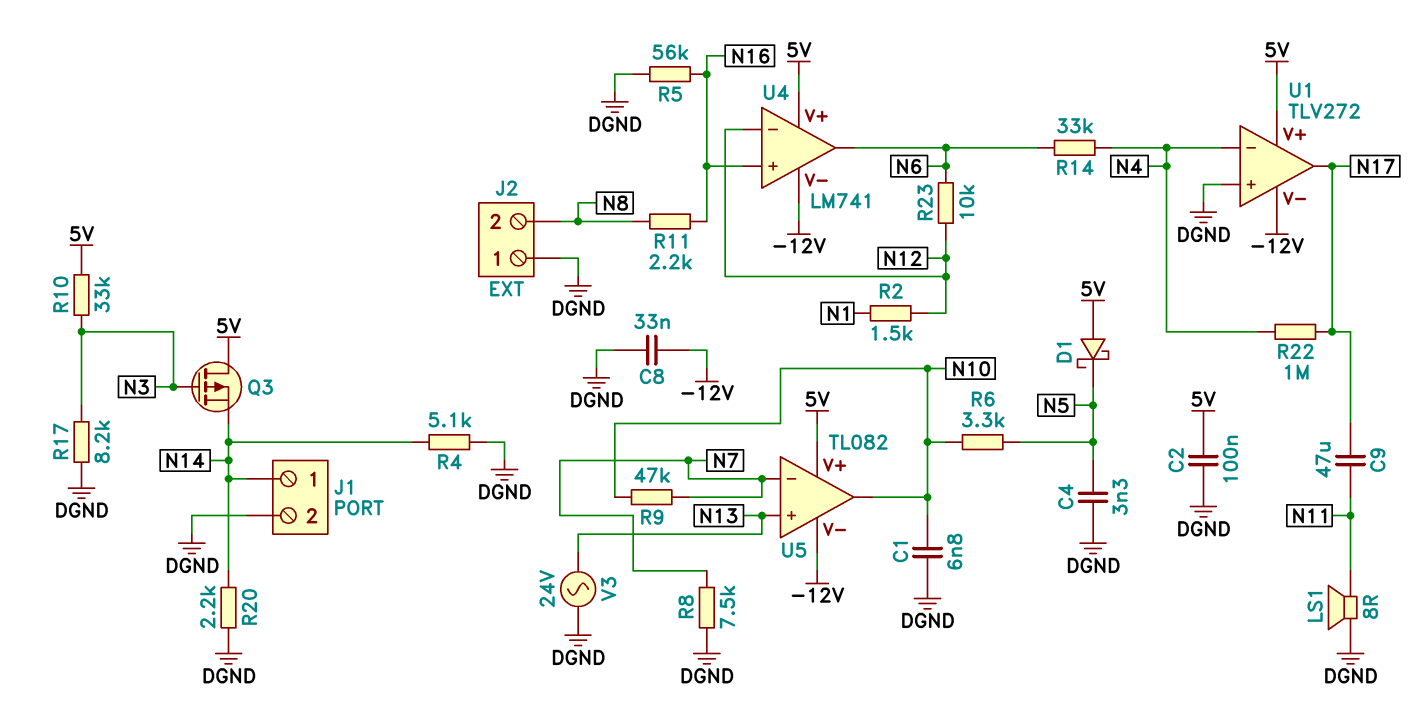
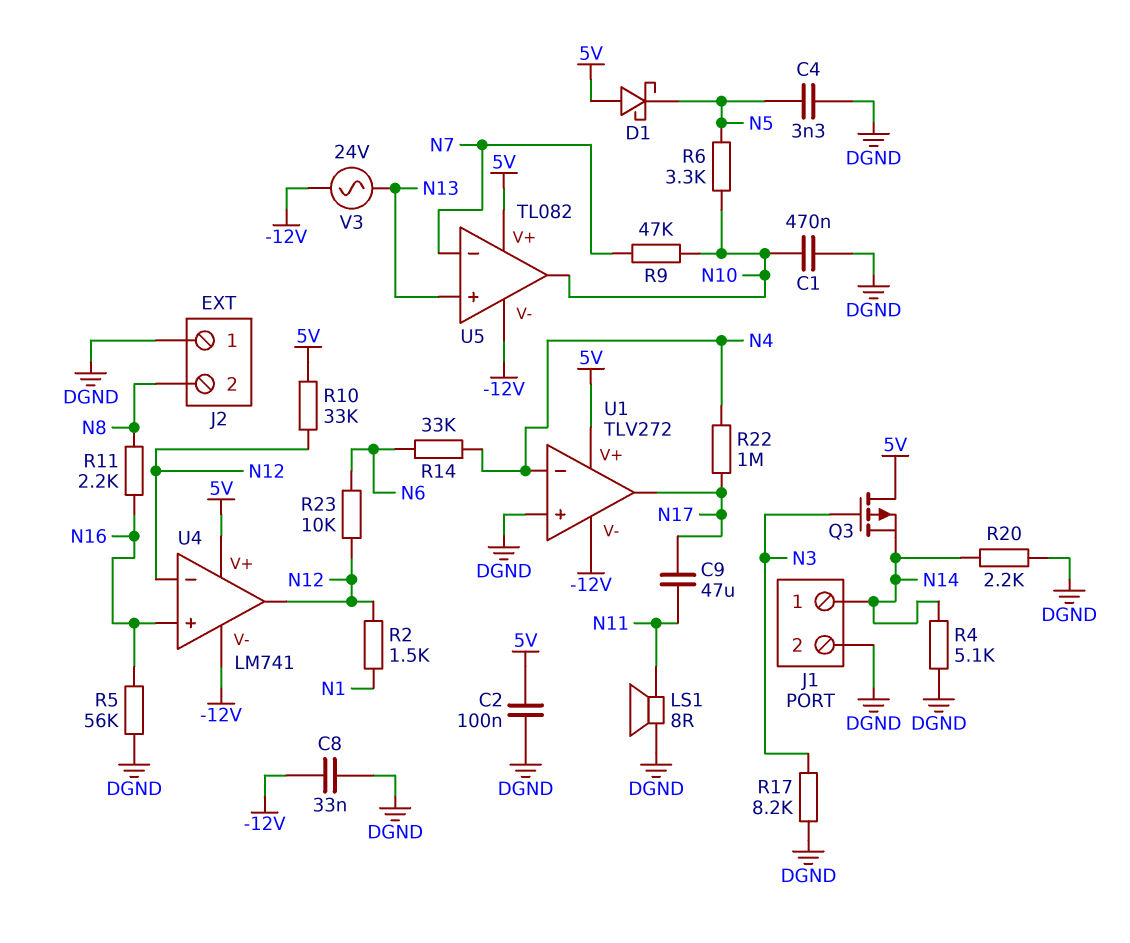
C1: 6.8nF (DGND, N10) -> 470nF (DGND, N10)
R8: 7.5k (DGND, N7) -> none
R10: 33k (5V, N3) -> 33k (5V, N12)
U4 pin out: N6 -> N12
V3: AC 24V (DGND, N13) -> AC 24V (-12V, N13)

